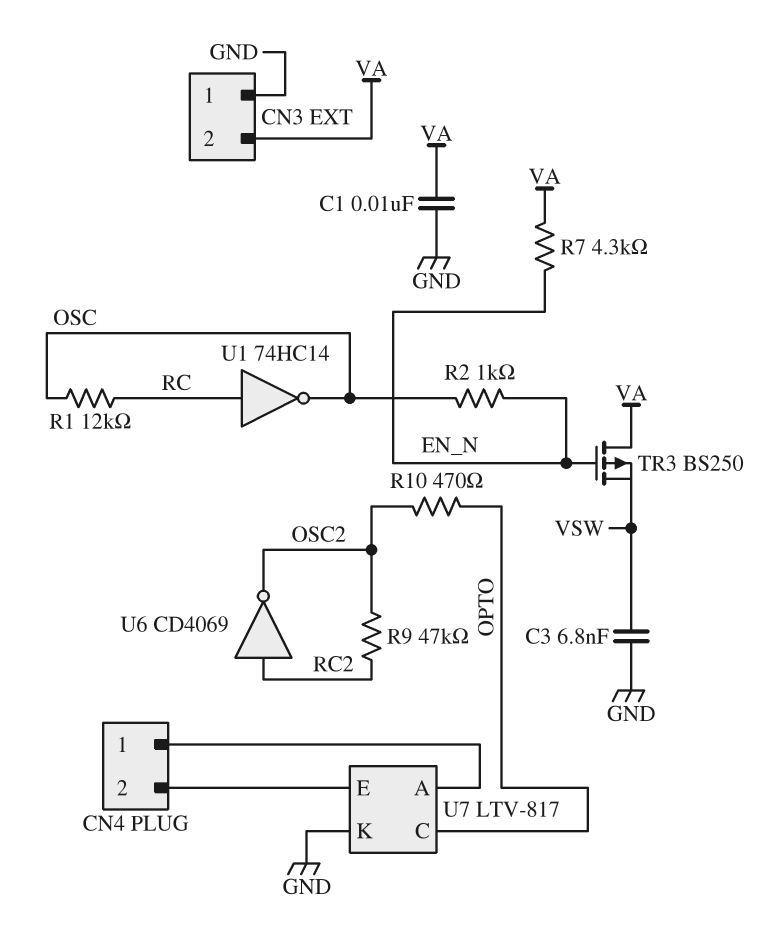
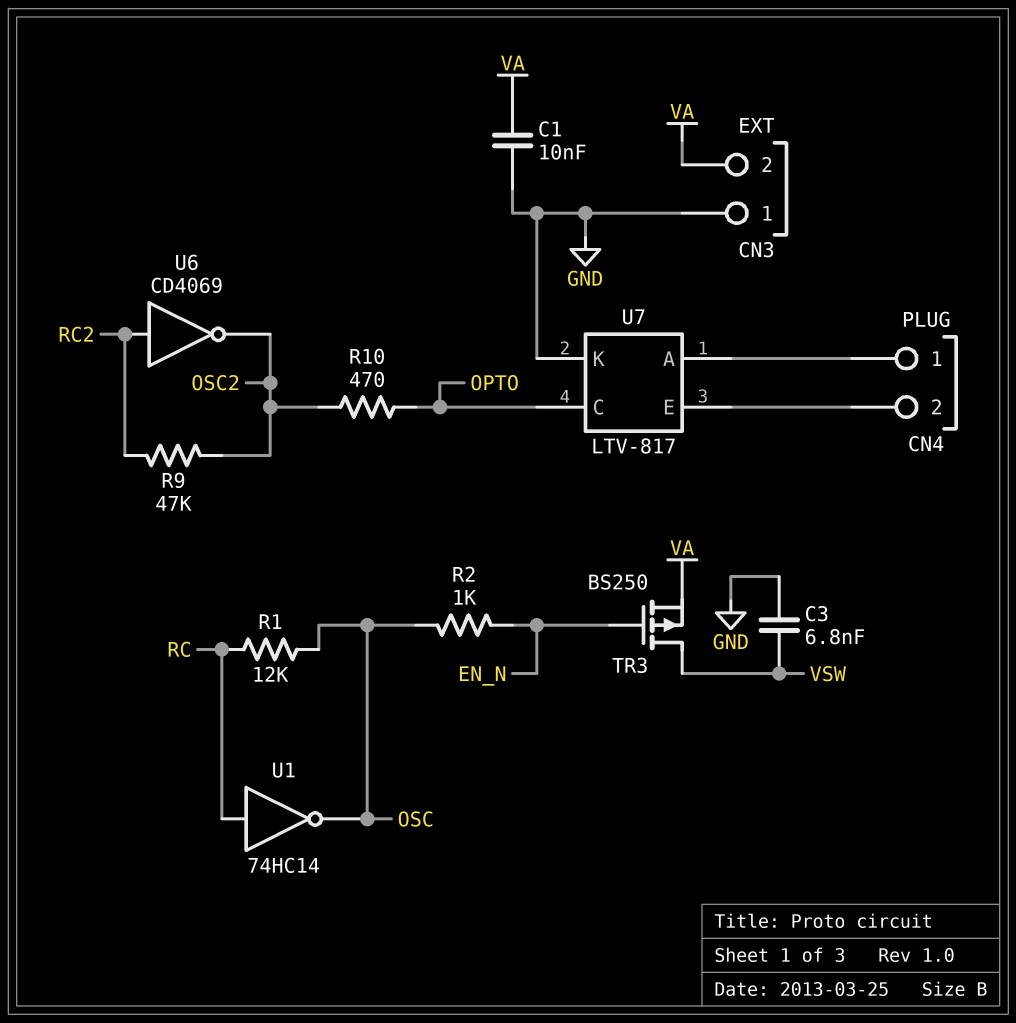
R7: 4.3k (EN_N, VA) -> none
TR3: PMOS BS250 (G EN_N, D VA, S VSW) -> PMOS BS250 (G EN_N, D VSW, S VA)

